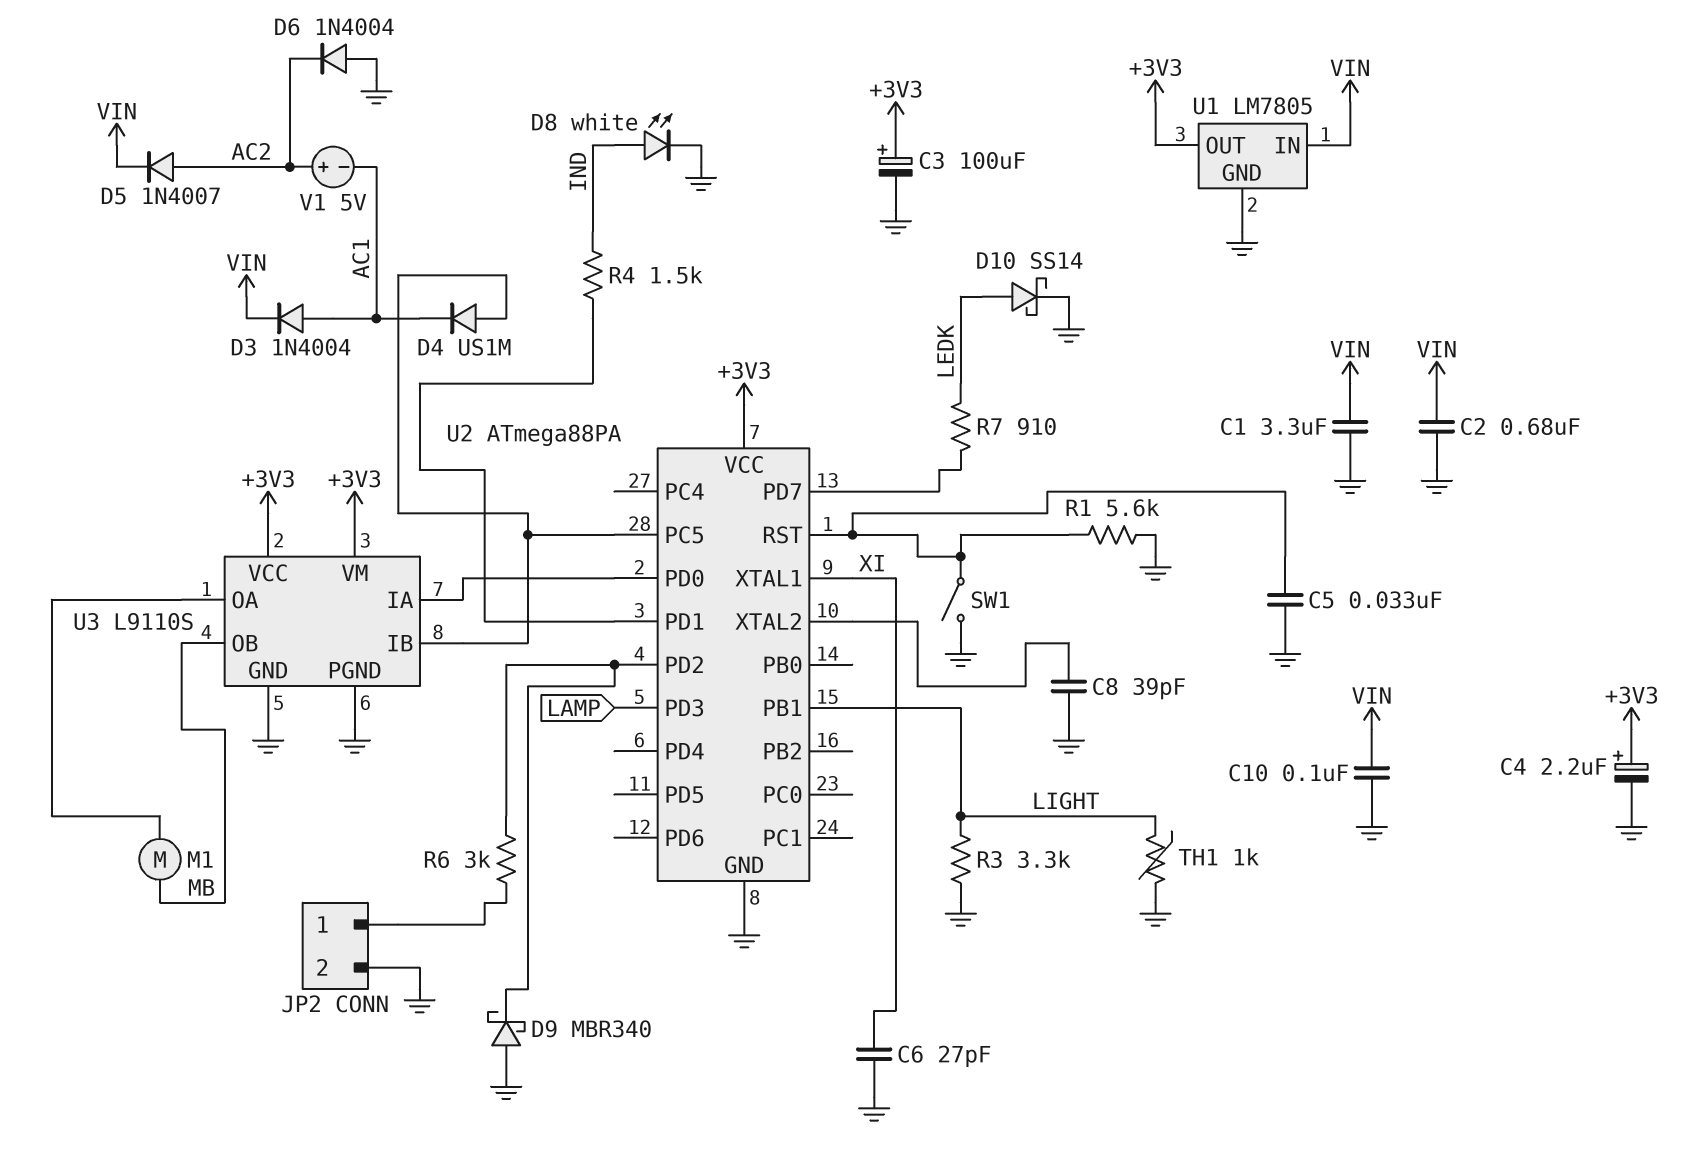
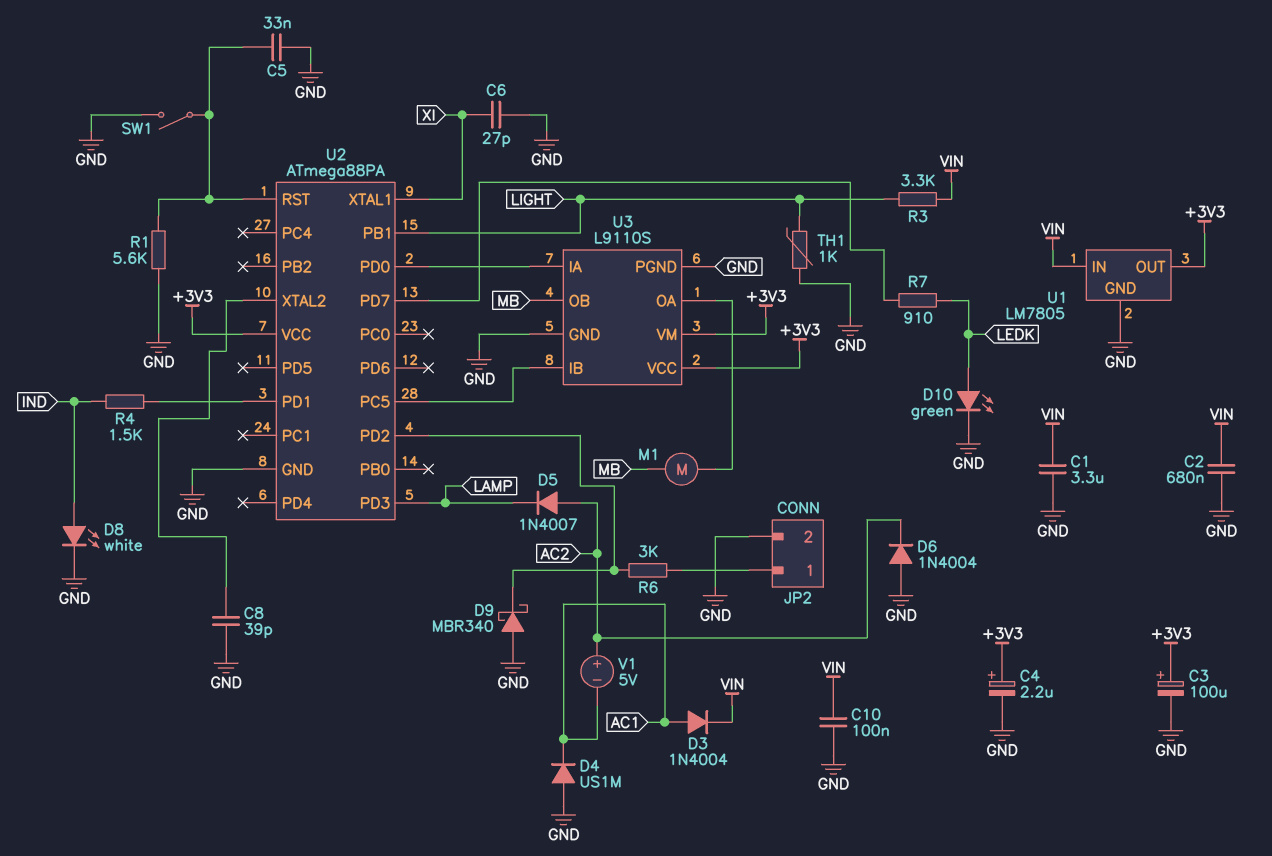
D4: diode US1M (A U2/PC5, K AC1) -> diode US1M (A GND, K AC1)
D5: diode 1N4007 (A AC2, K VIN) -> diode 1N4007 (A AC2, K LAMP)
D10: schottky SS14 (A LEDK, K GND) -> LED green (A LEDK, K GND)
R3: 3.3k (GND, LIGHT) -> 3.3k (LIGHT, VIN)

